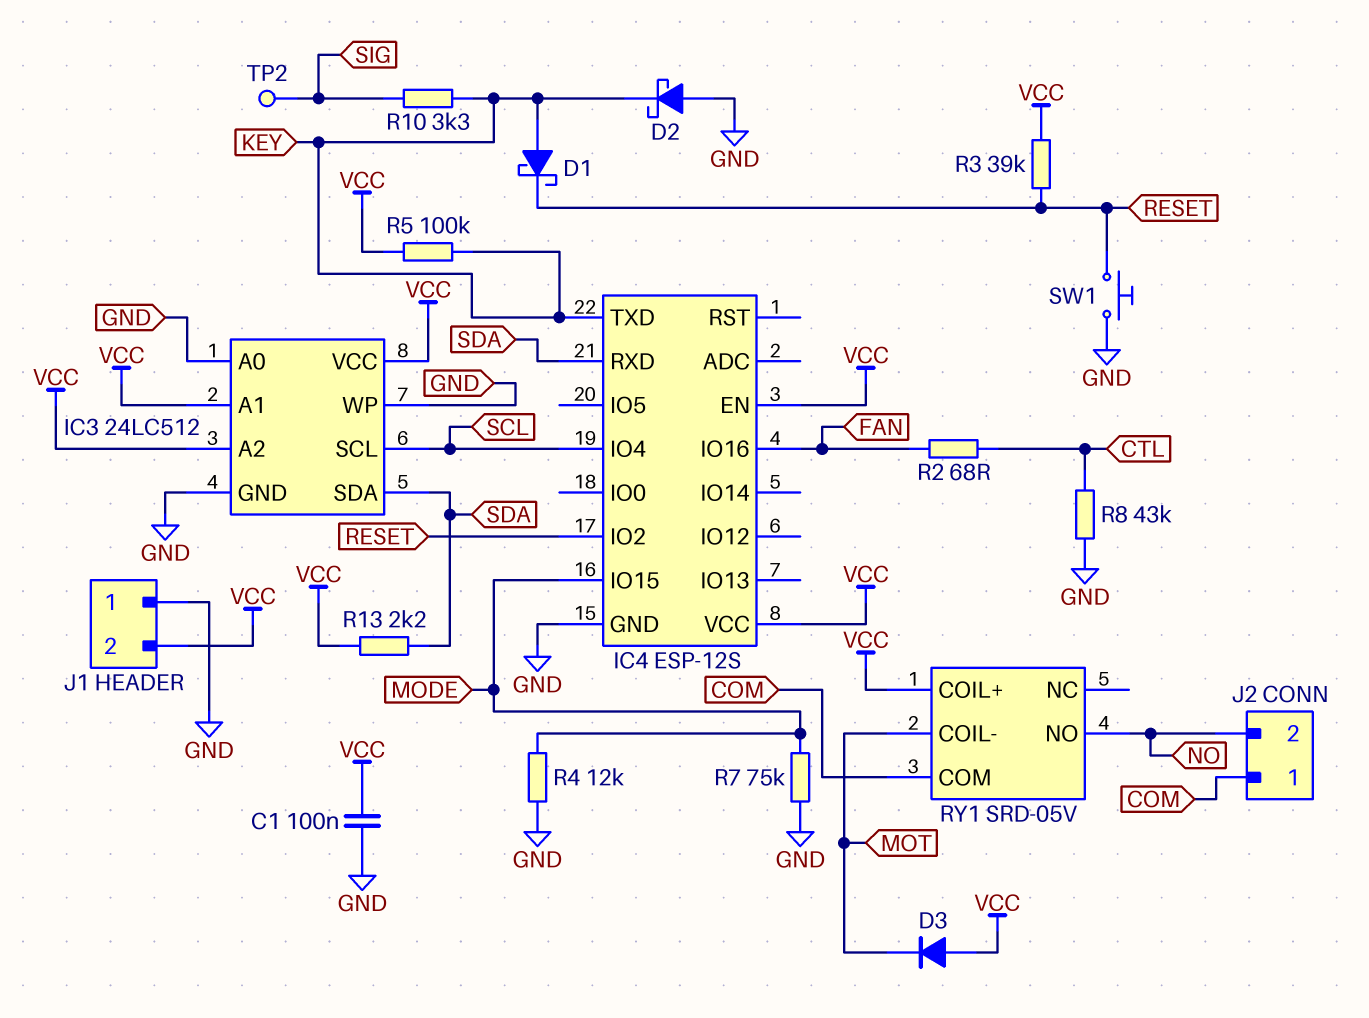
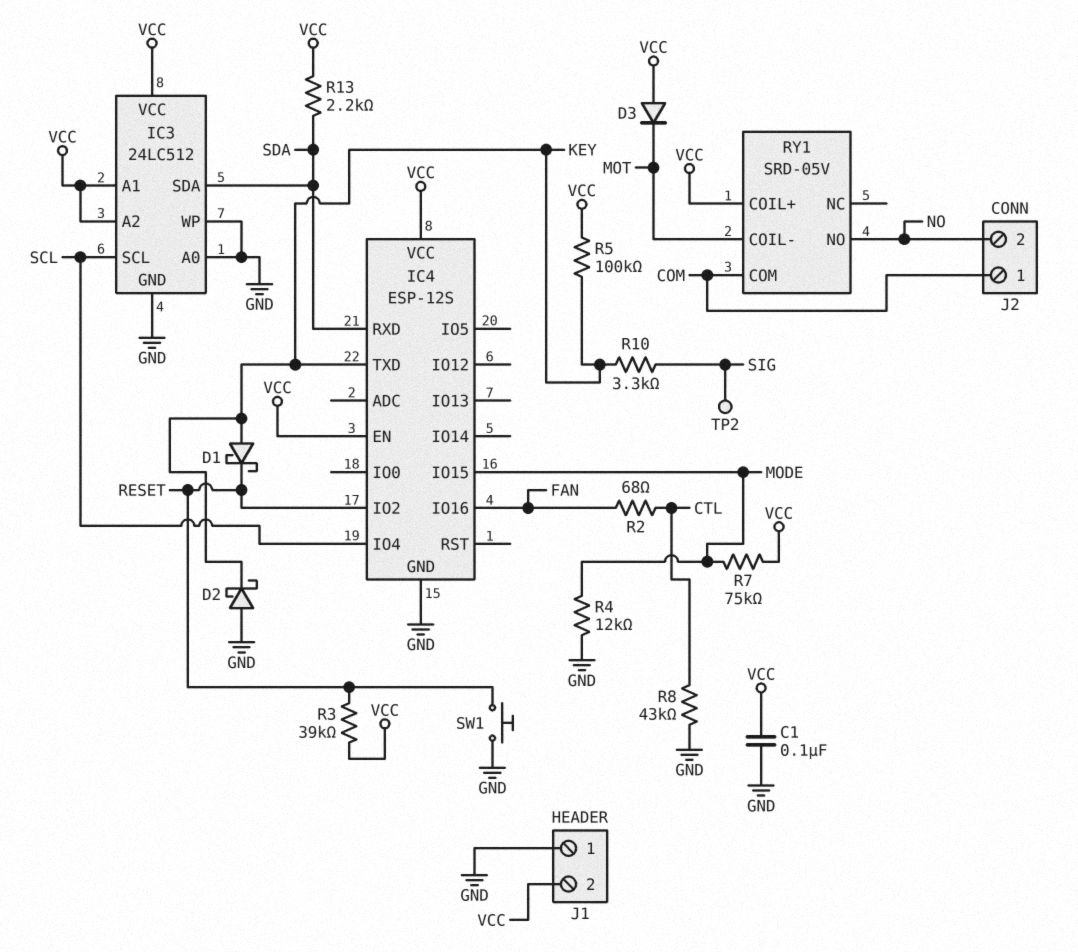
R7: 75k (GND, MODE) -> 75k (MODE, VCC)

